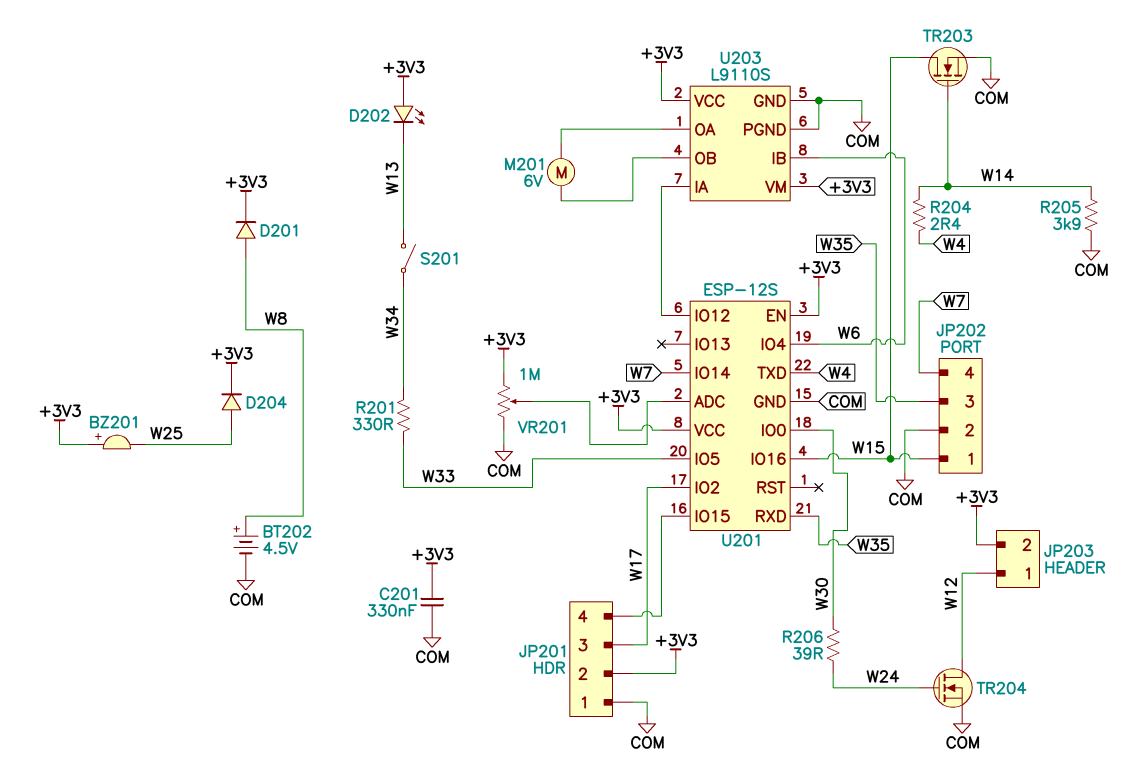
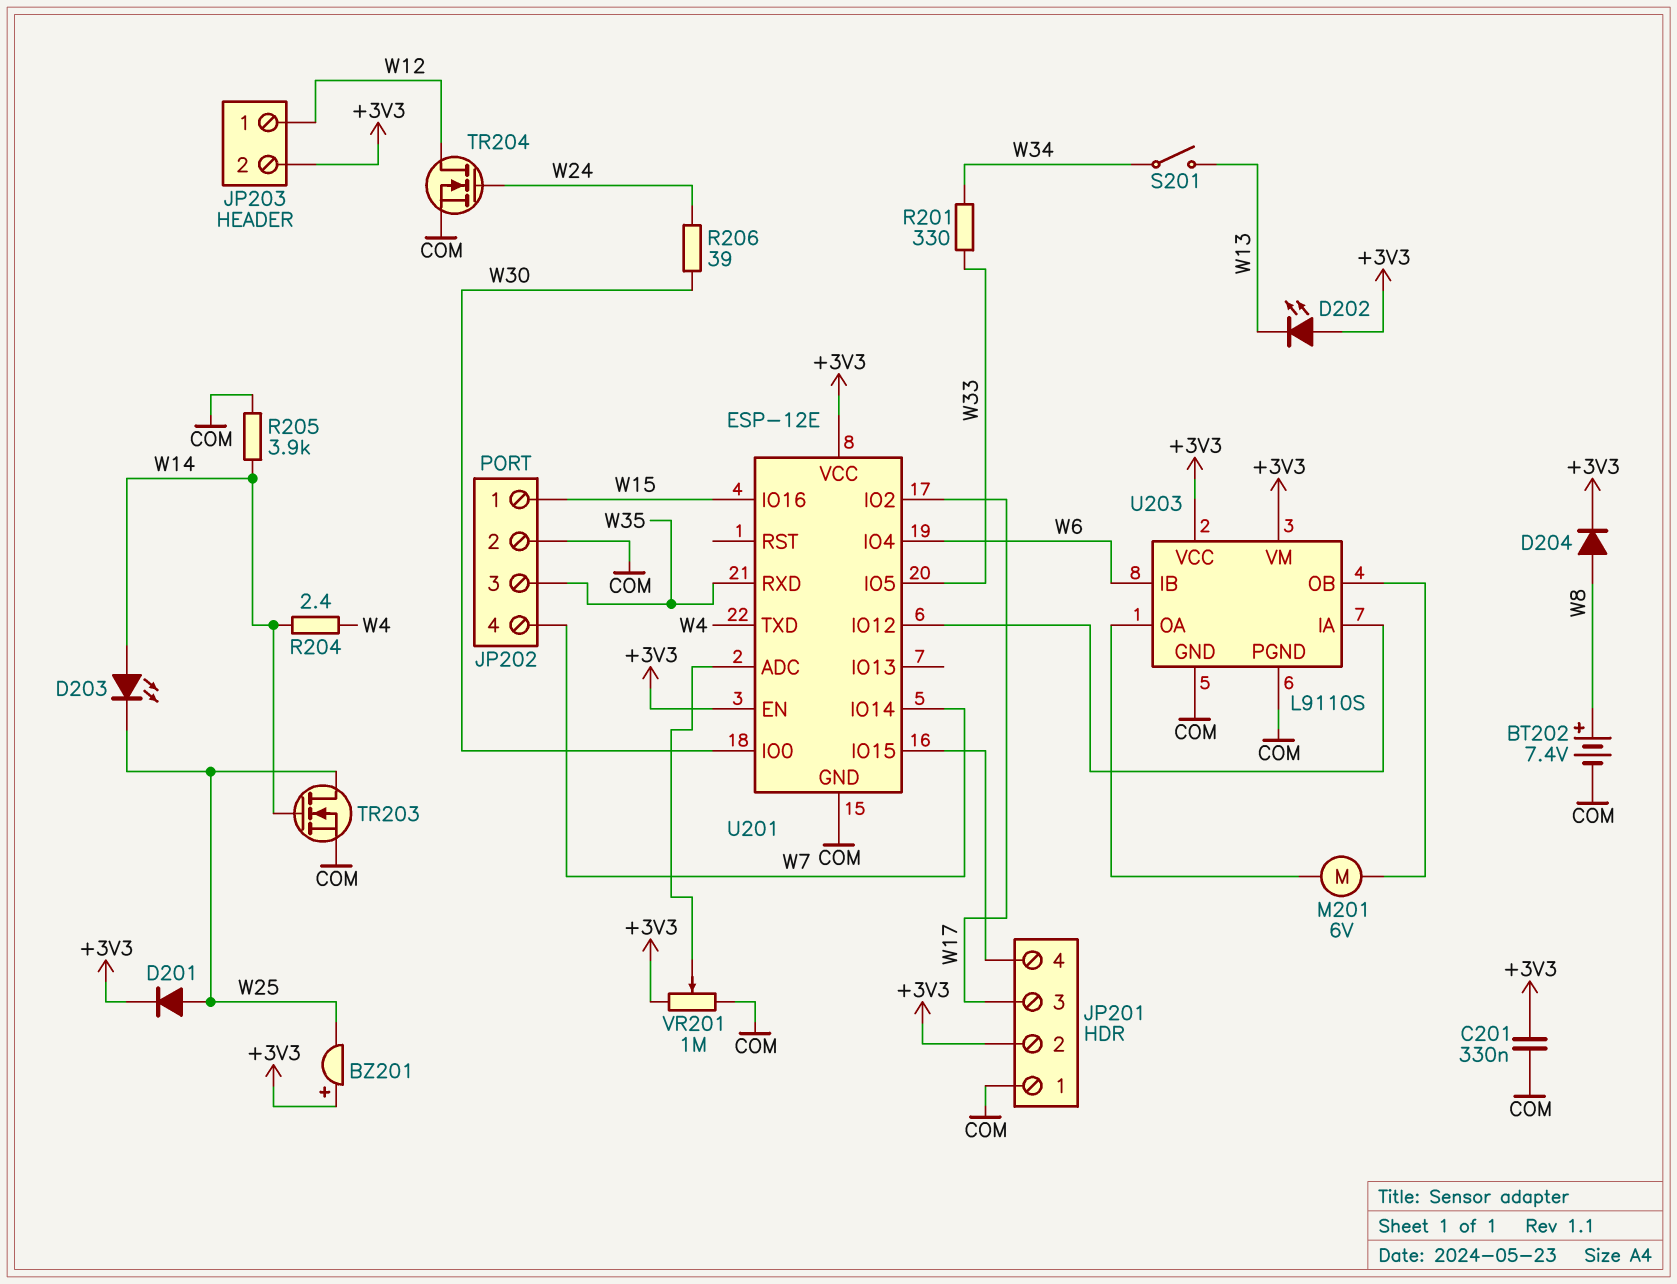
BT202: 4.5V (plus W8, minus COM) -> 7.4V (plus W8, minus COM)
D201: diode (A W8, K +3V3) -> diode (A W25, K +3V3)
D203: none -> LED (A W14, K W25)
D204: diode (A W25, K +3V3) -> diode (A W8, K +3V3)
TR203: NMOS (G W14, D W15, S COM) -> NMOS (G W14, D W25, S COM)
U201: ESP-12S -> ESP-12E

